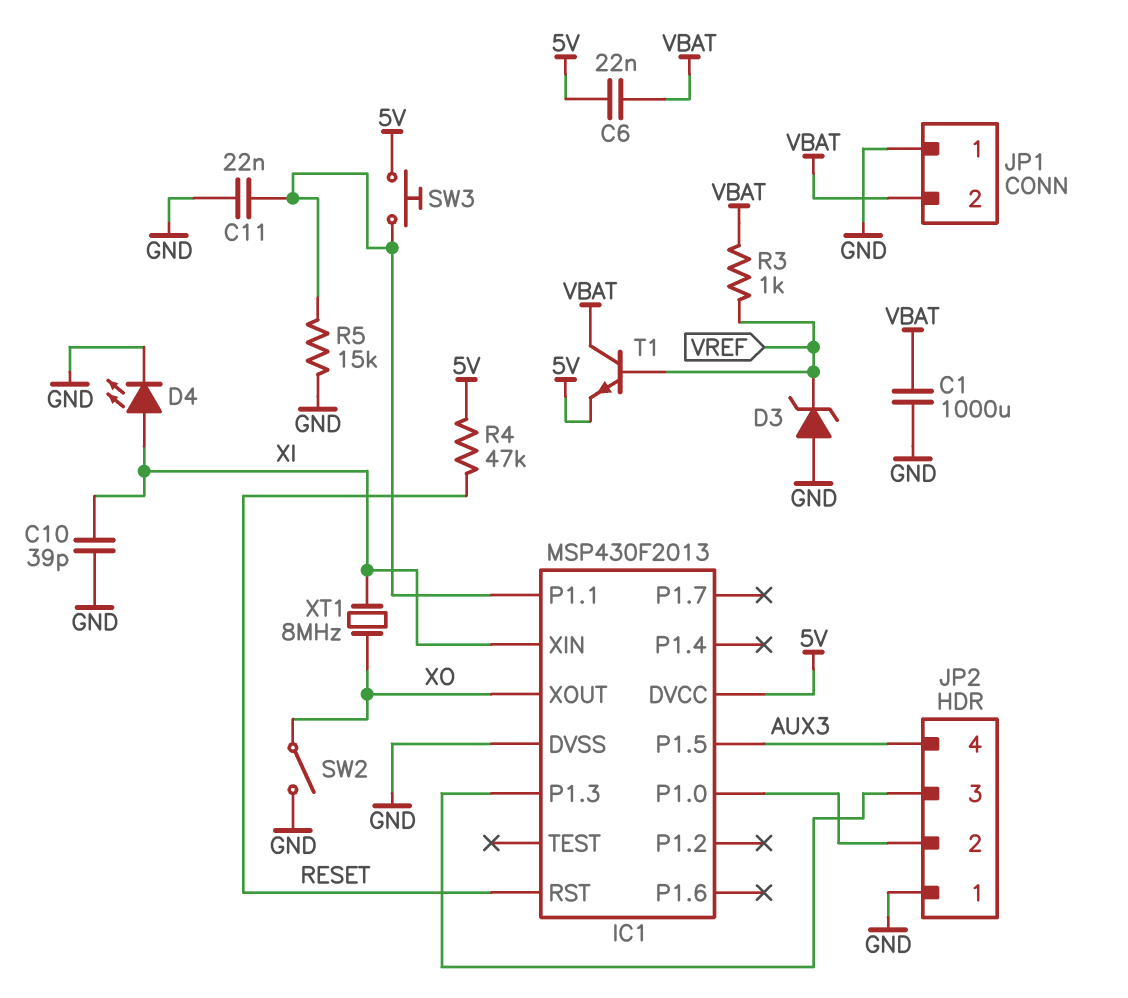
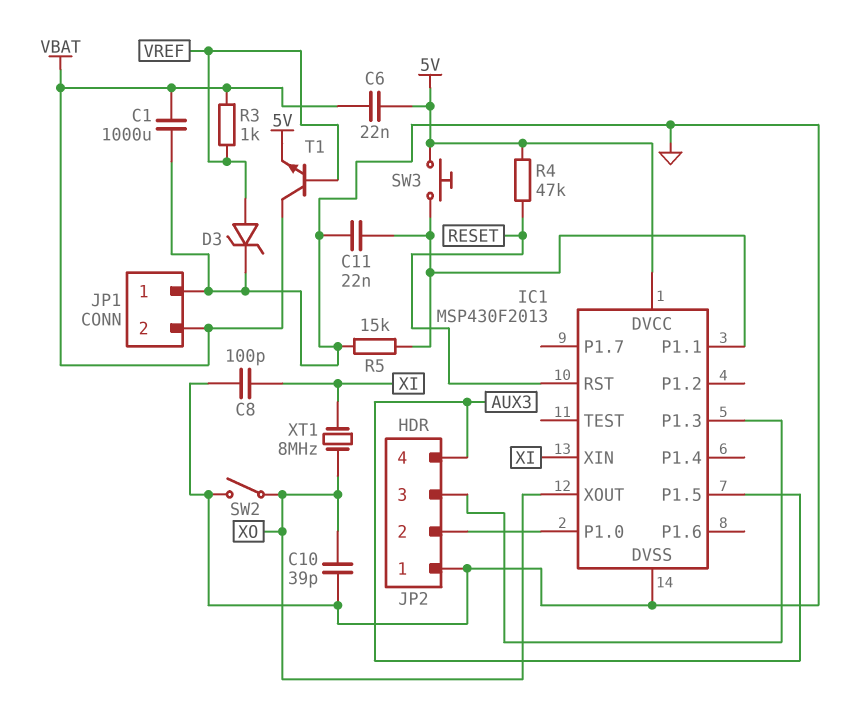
C8: none -> 100pF (GND, XI)
C10: 39pF (GND, XI) -> 39pF (GND, XO)
D3: zener (A GND, K VREF) -> zener (A VREF, K GND)
D4: LED (A XI, K GND) -> none

